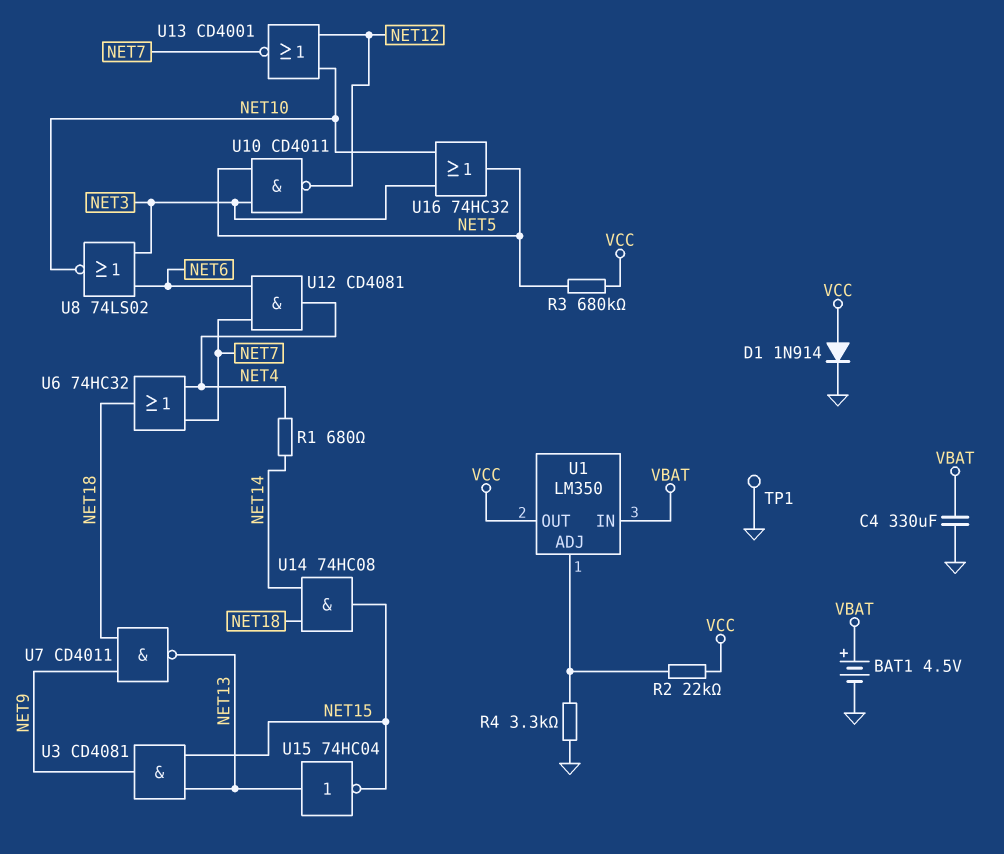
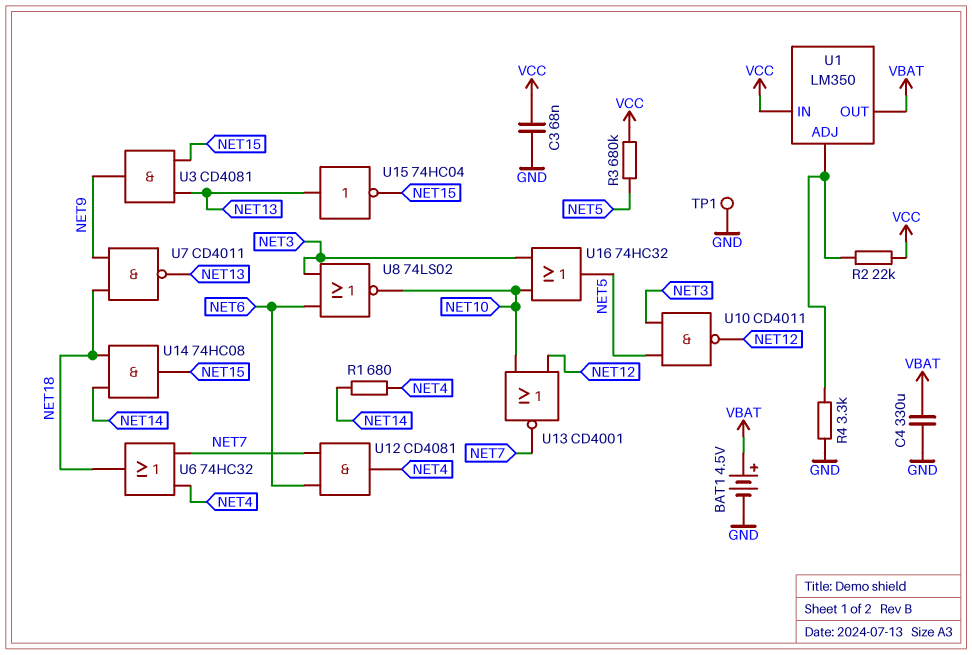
C3: none -> 68nF (GND, VCC)
D1: diode 1N914 (A VCC, K GND) -> none
U1 pin IN: VBAT -> VCC
U1 pin OUT: VCC -> VBAT

